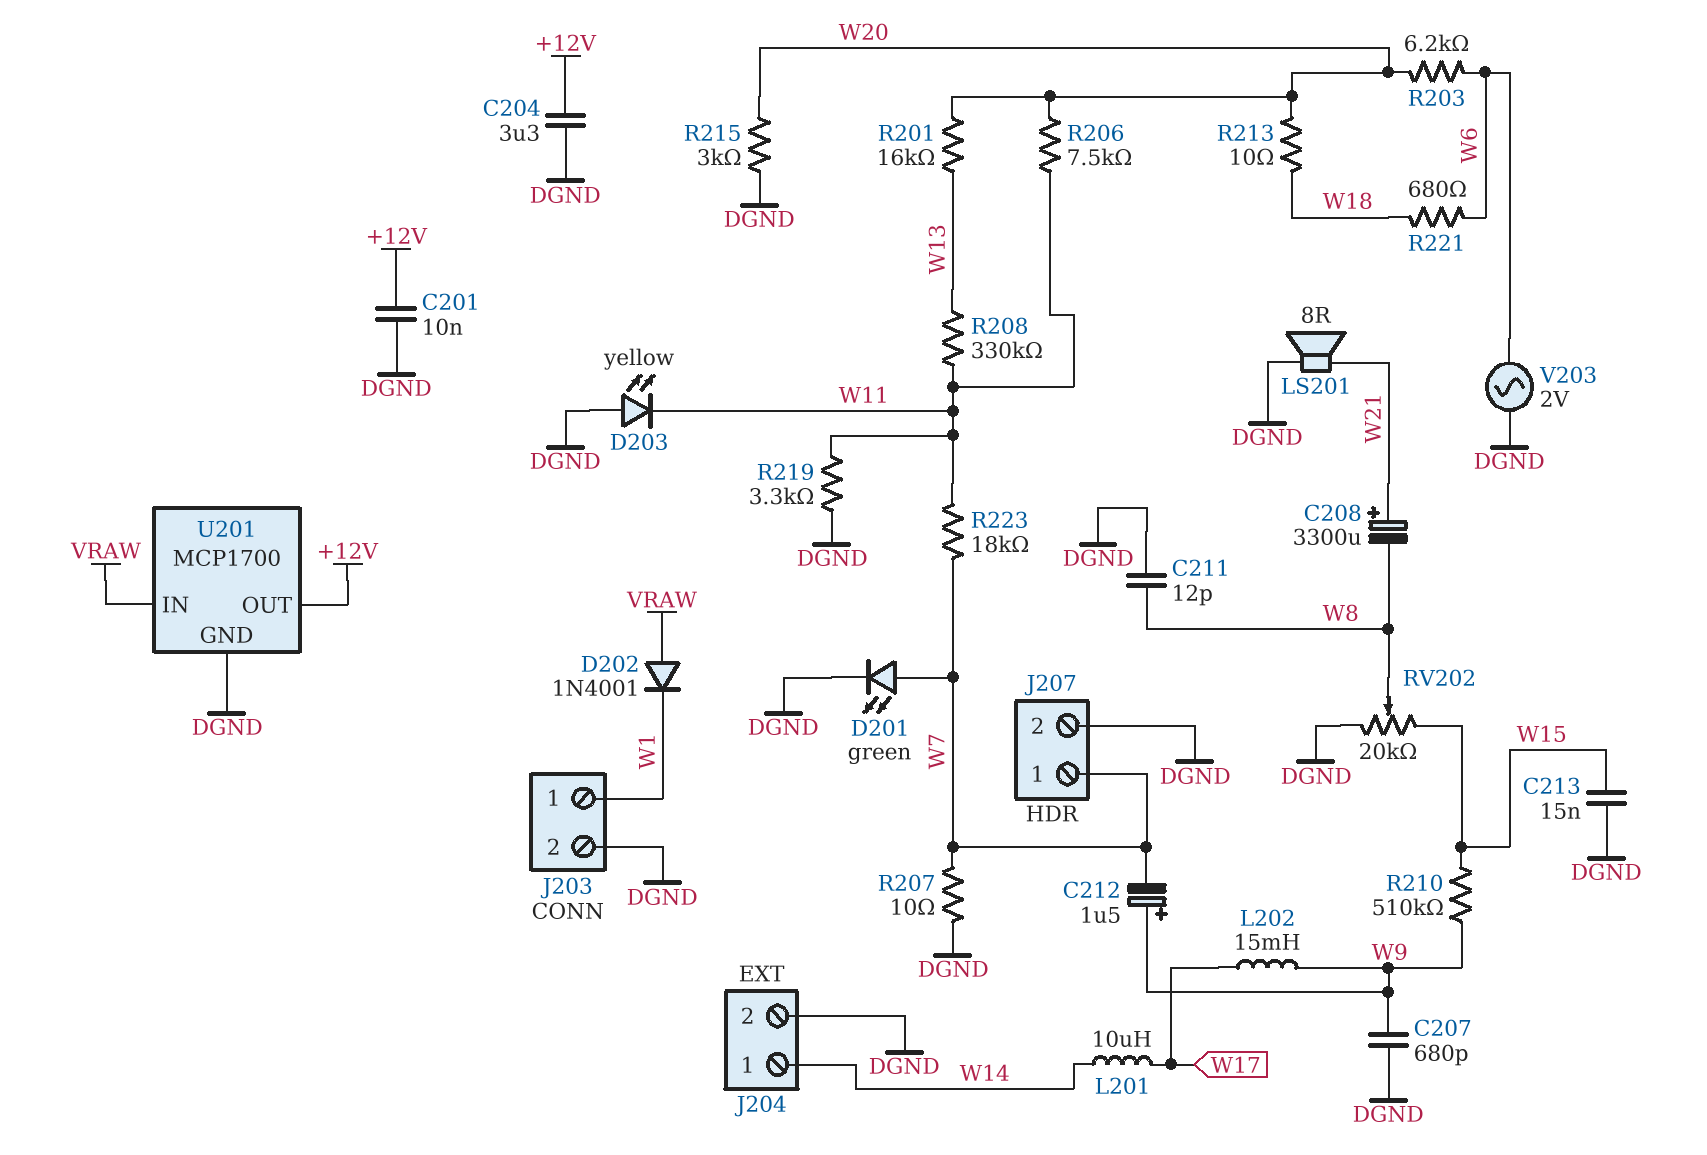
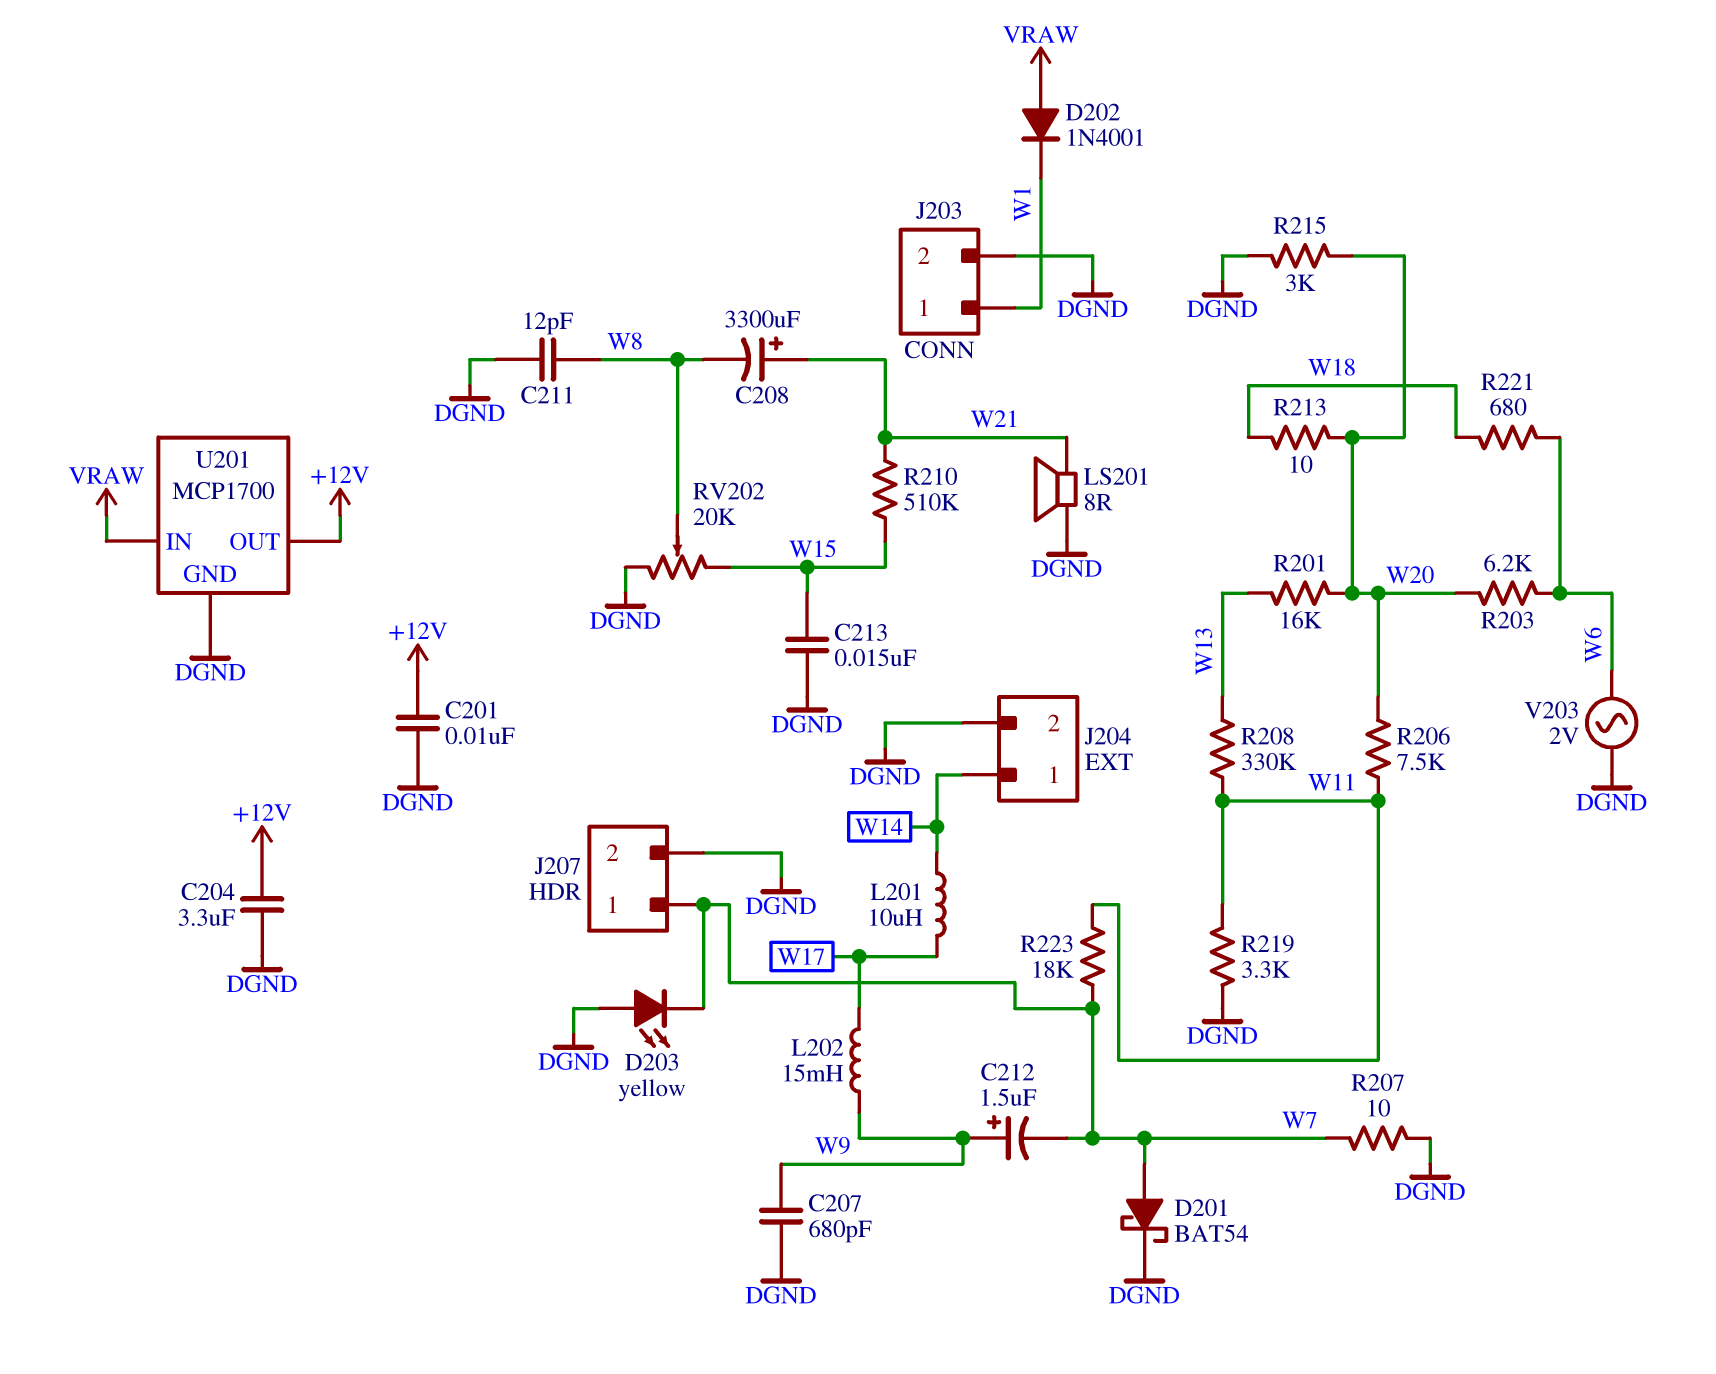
D201: LED green (A W7, K DGND) -> schottky BAT54 (A W7, K DGND)
D203: LED yellow (A DGND, K W11) -> LED yellow (A DGND, K W7)
R210: 510k (W9, W15) -> 510k (W15, W21)

